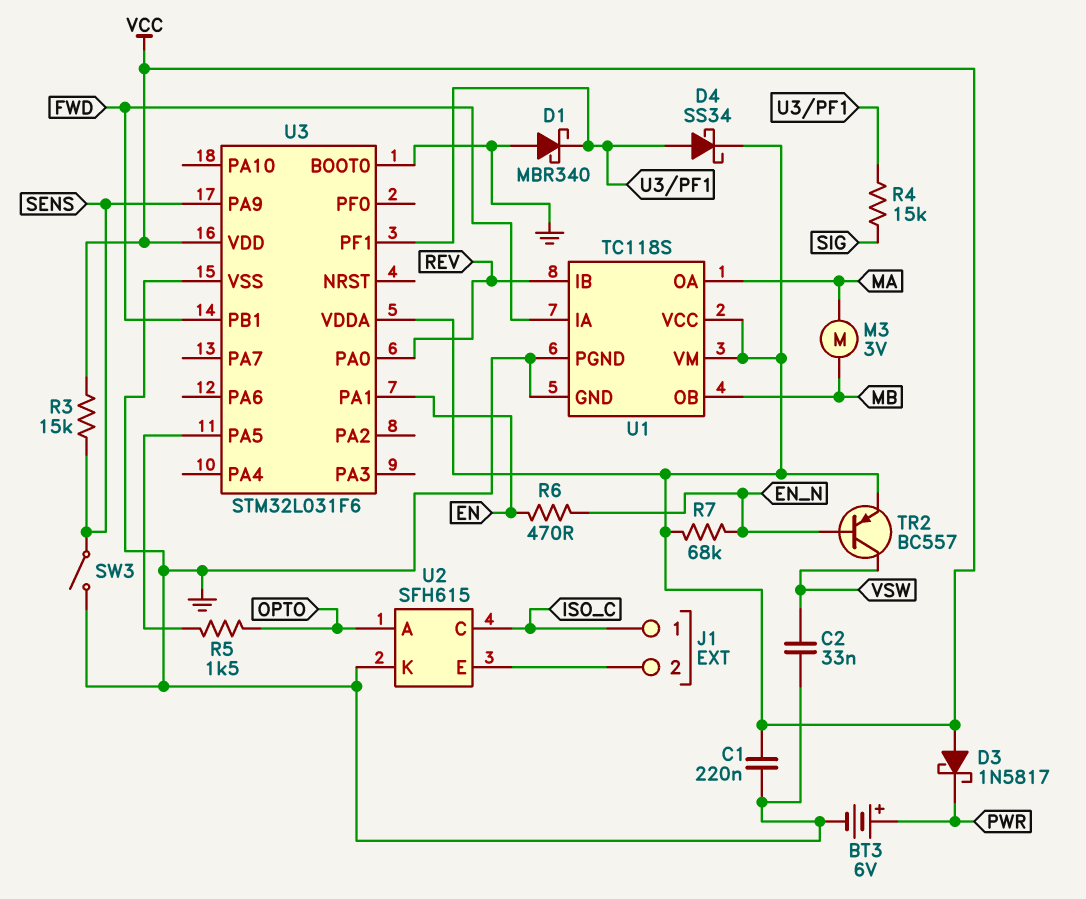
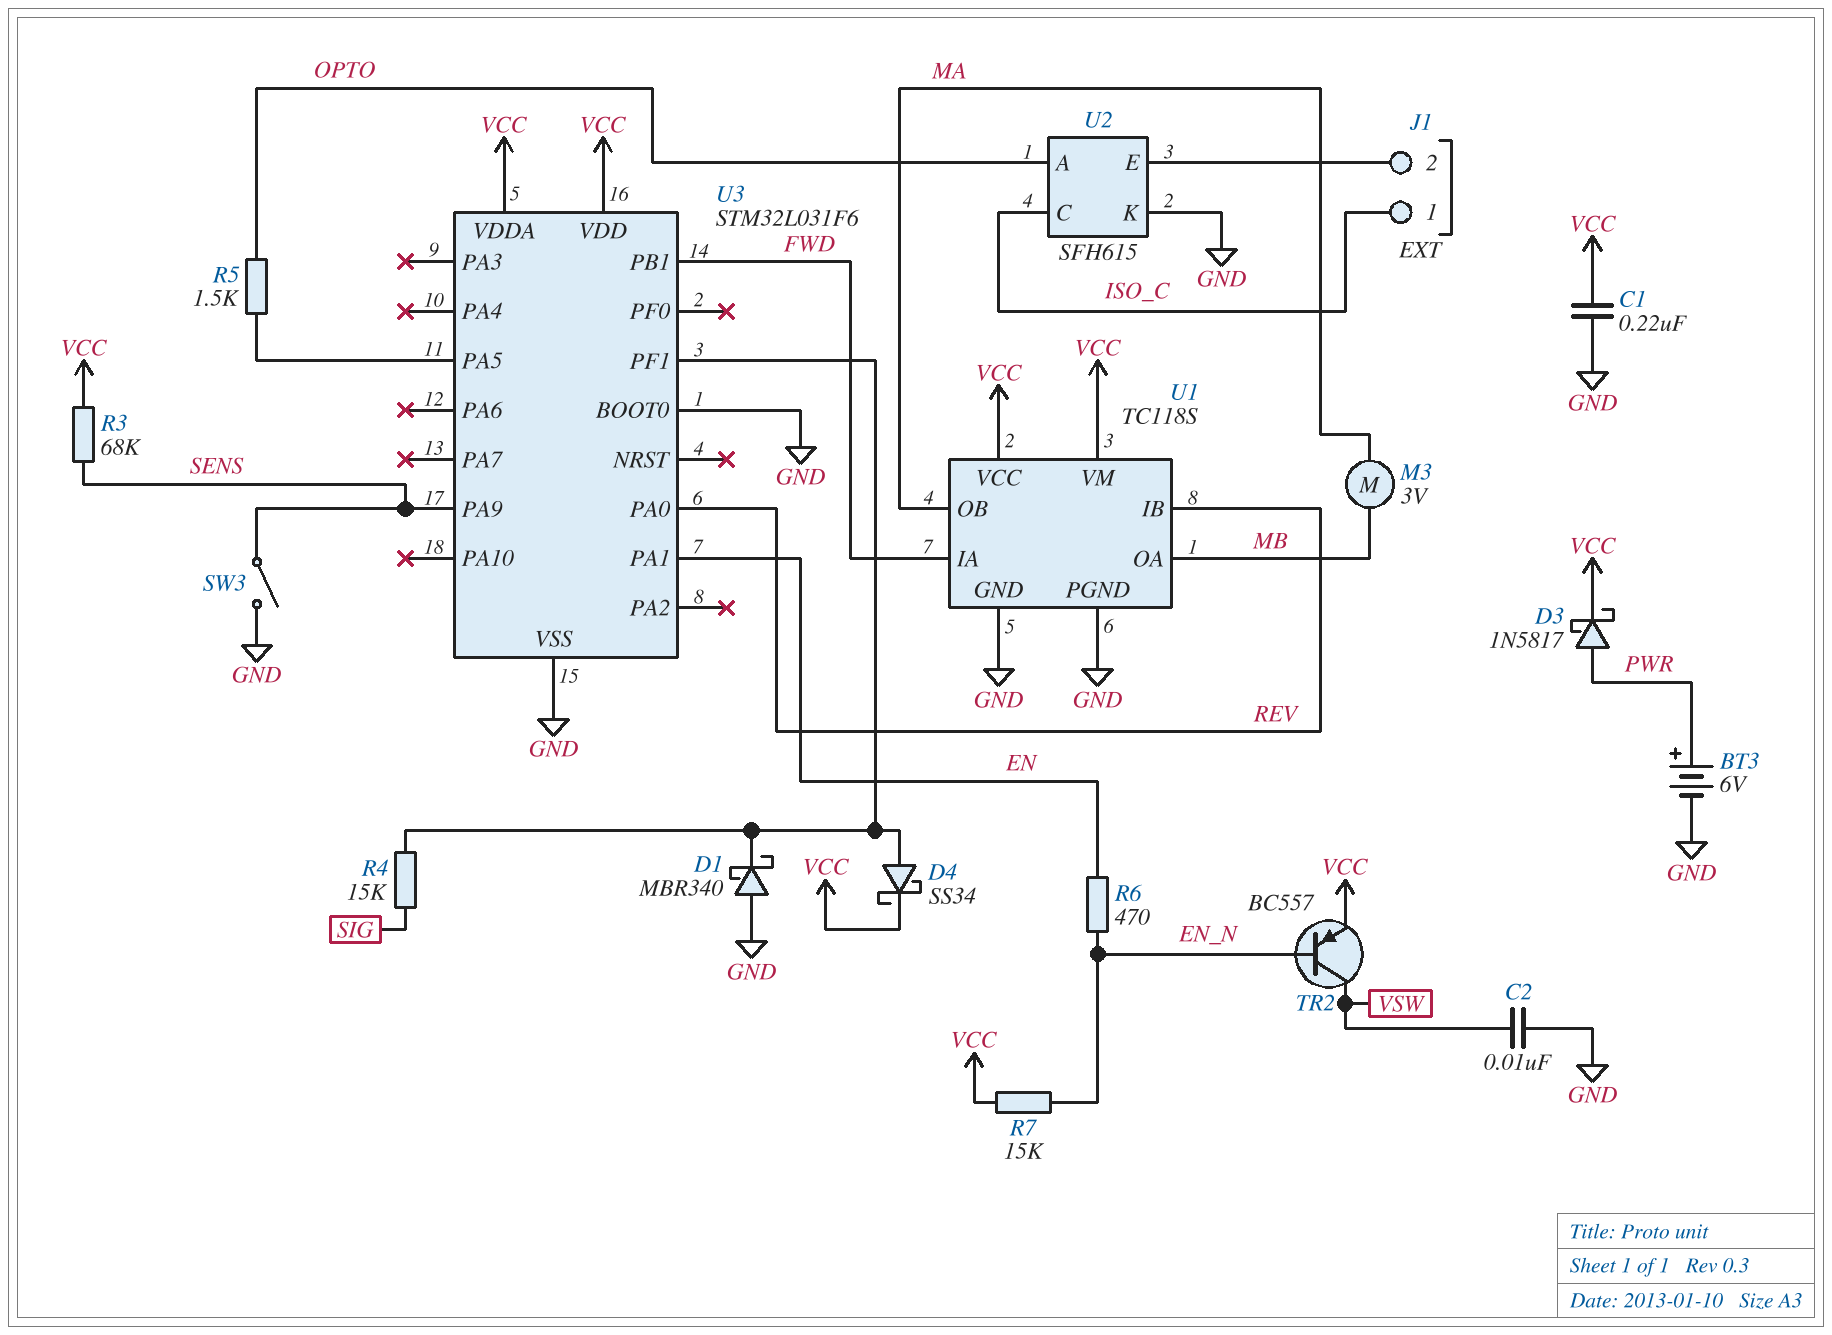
C2: 33nF (GND, VSW) -> 10nF (GND, VSW)
D3: schottky 1N5817 (A VCC, K PWR) -> schottky 1N5817 (A PWR, K VCC)
R3: 15k (SENS, VCC) -> 68k (SENS, VCC)
R7: 68k (EN_N, VCC) -> 15k (EN_N, VCC)
U1 pin OA: MA -> MB
U1 pin OB: MB -> MA

